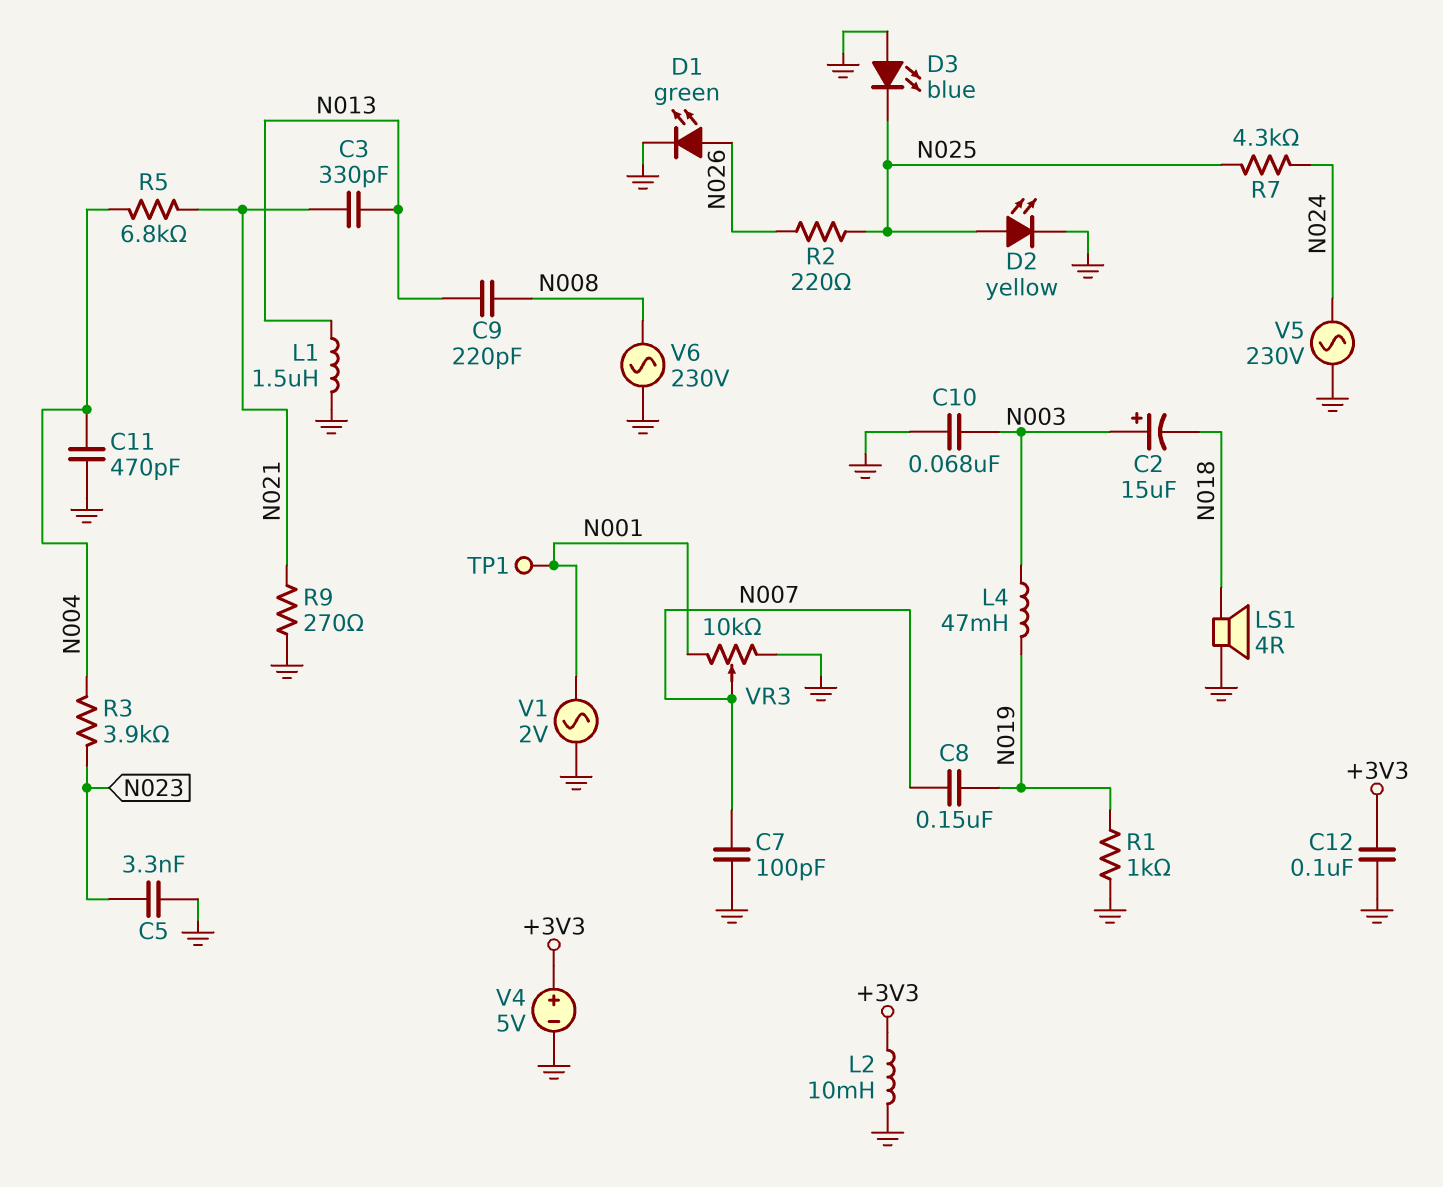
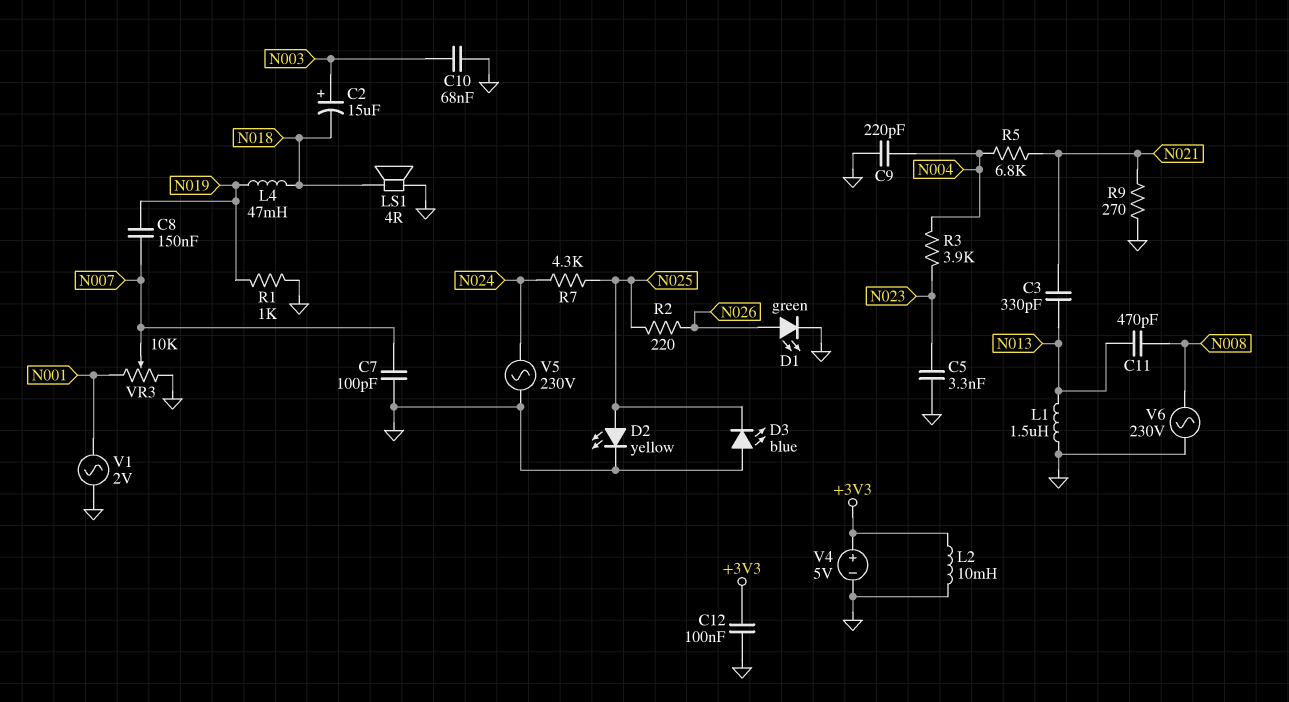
C9: 220pF (N008, N013) -> 220pF (GND, N004)
C11: 470pF (GND, N004) -> 470pF (N008, N013)
L4: 47mH (N003, N019) -> 47mH (N018, N019)
TP1: test point (N001) -> none

